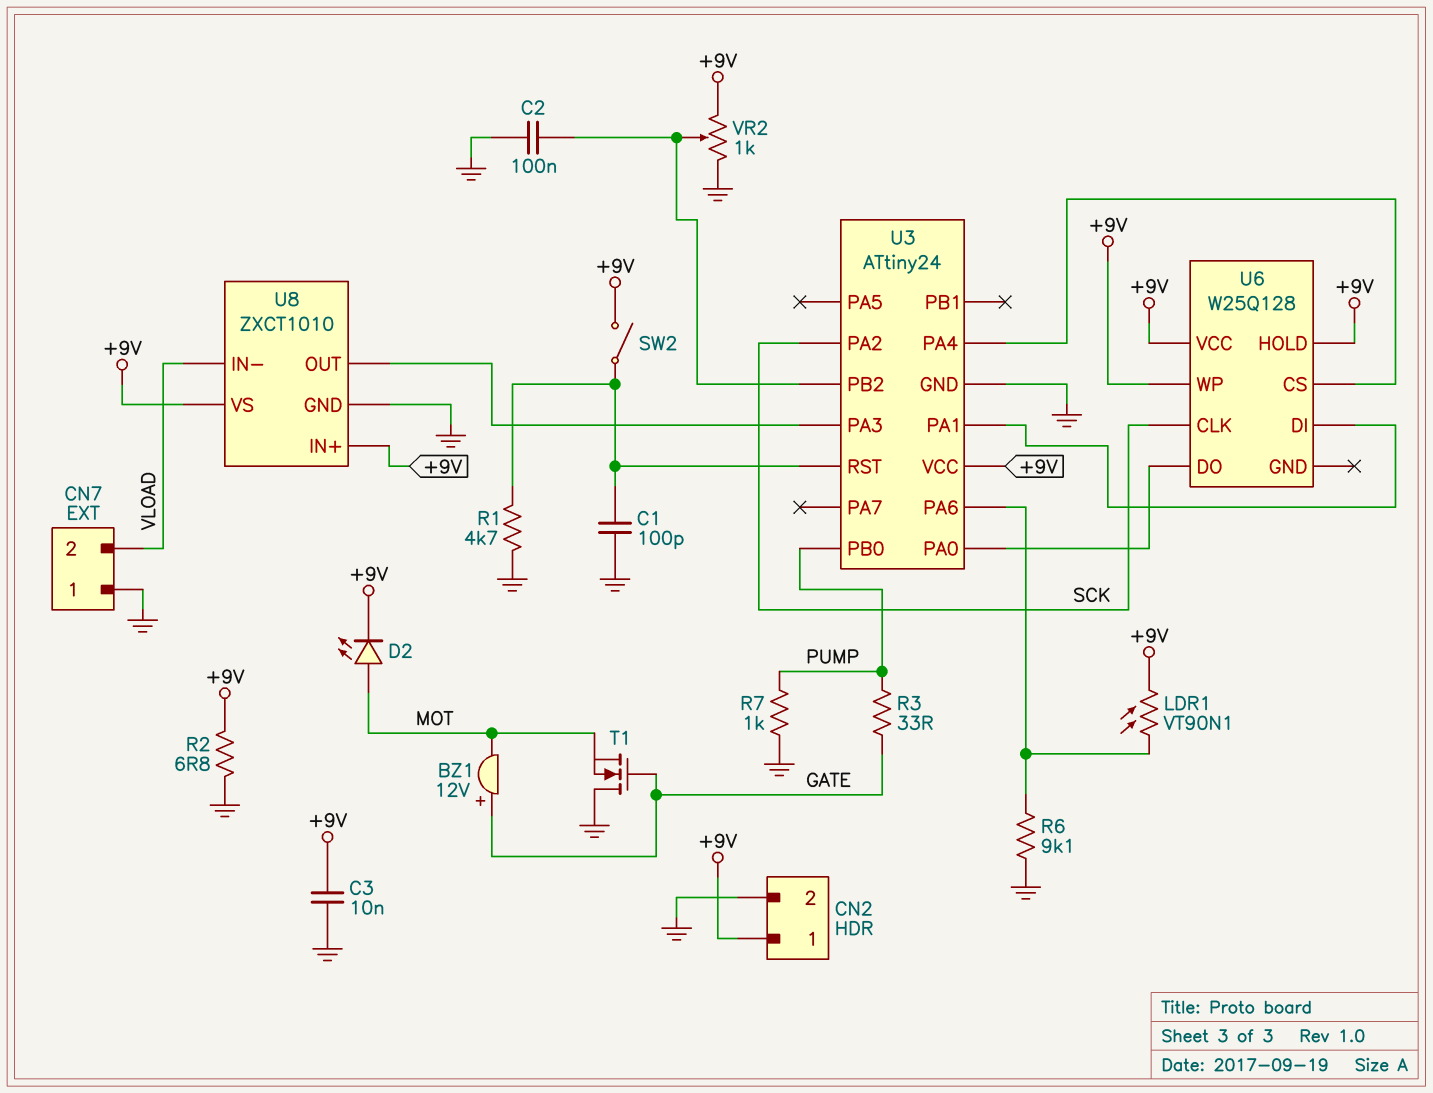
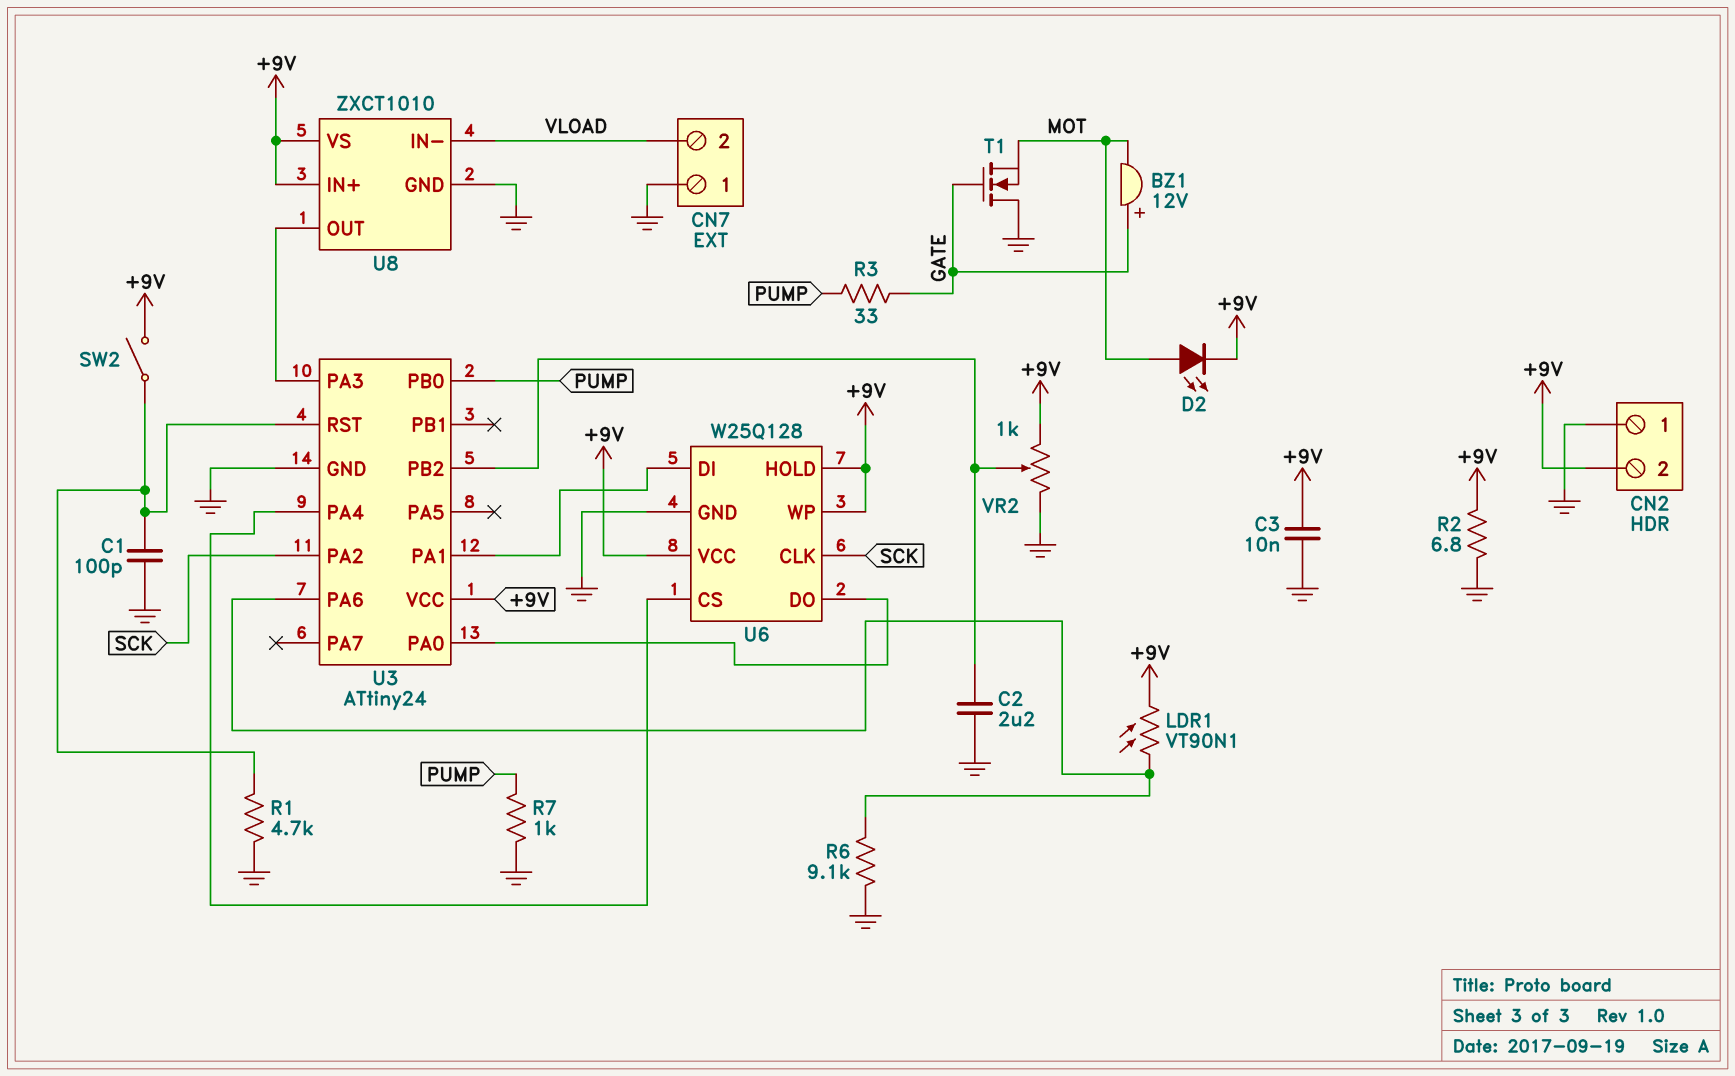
C2: 100nF (GND, U3/PB2) -> 2.2uF (GND, U3/PB2)
CN2 pin 1: +9V -> GND
CN2 pin 2: GND -> +9V
U6 pin GND: none -> GND

